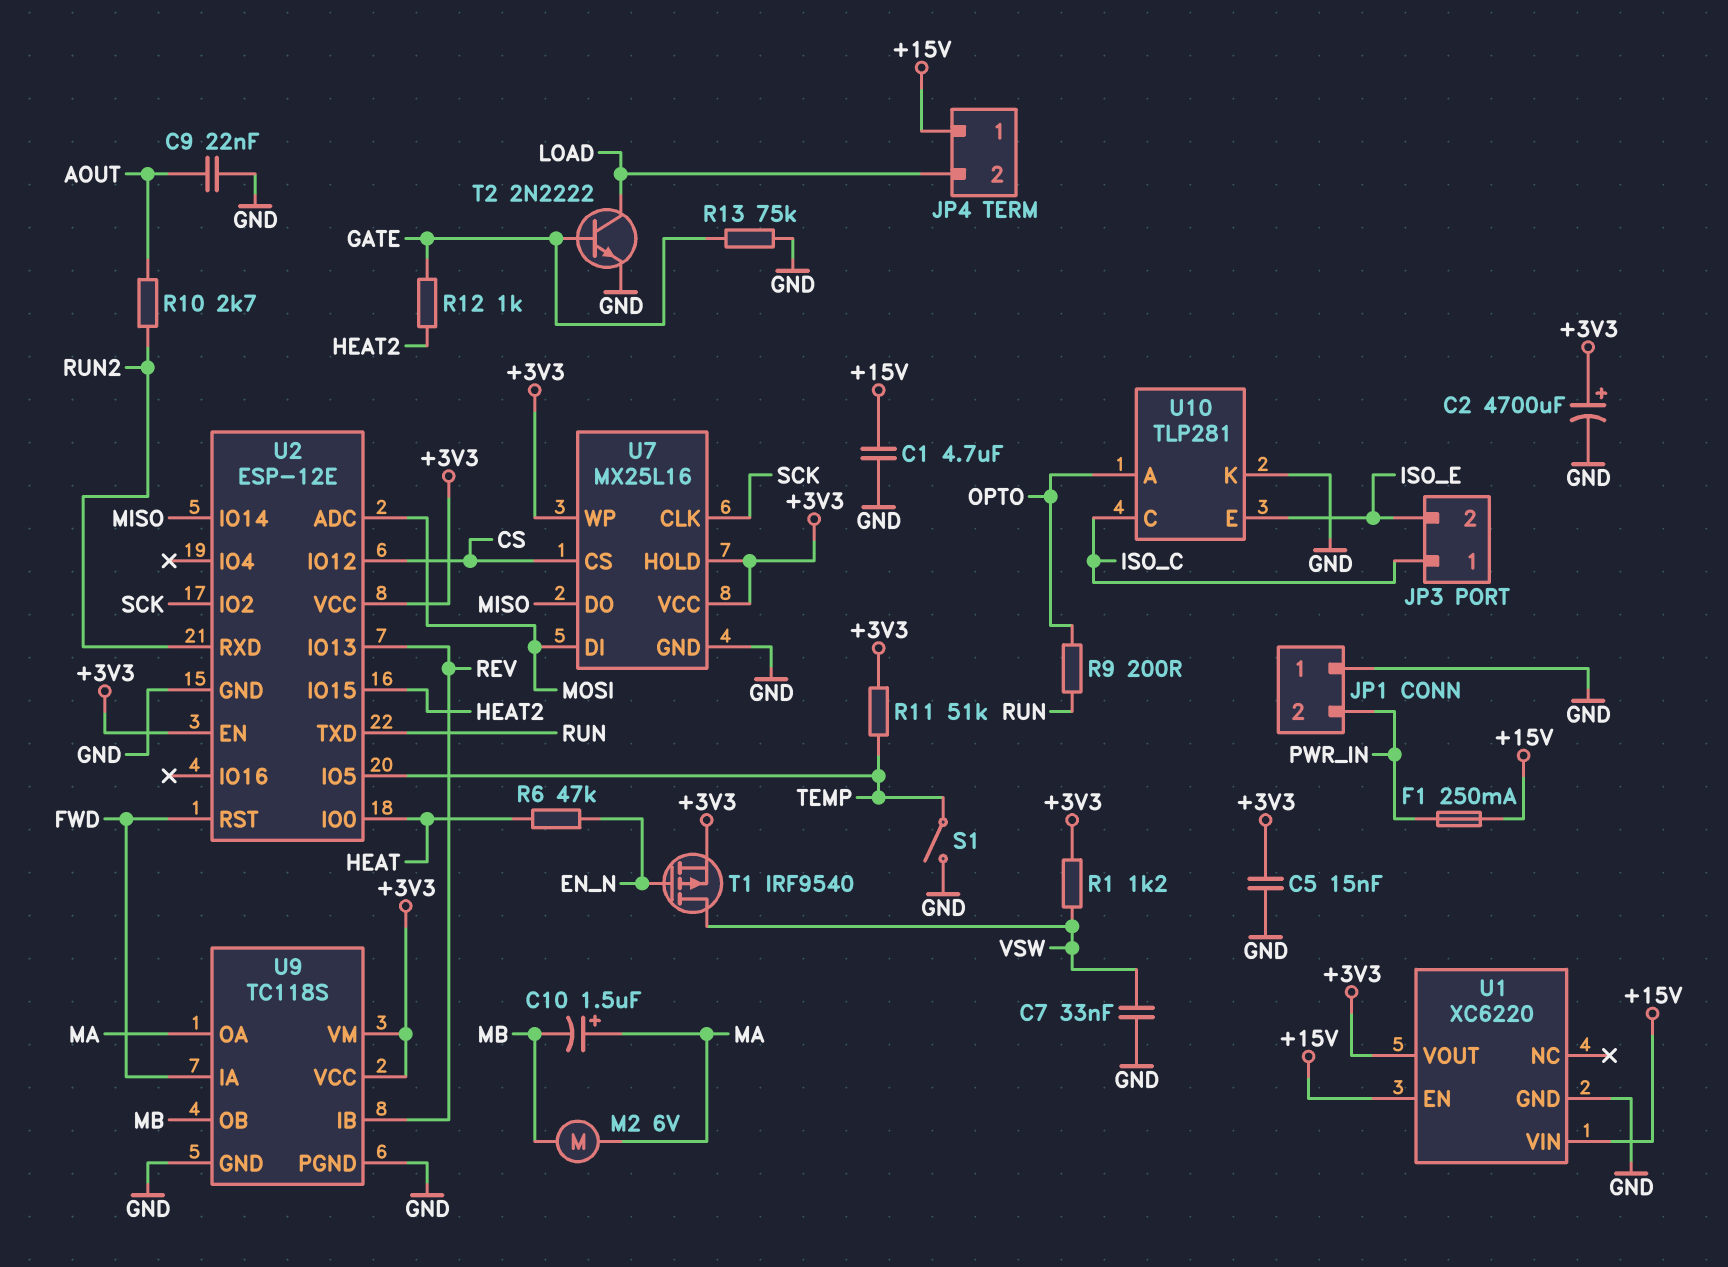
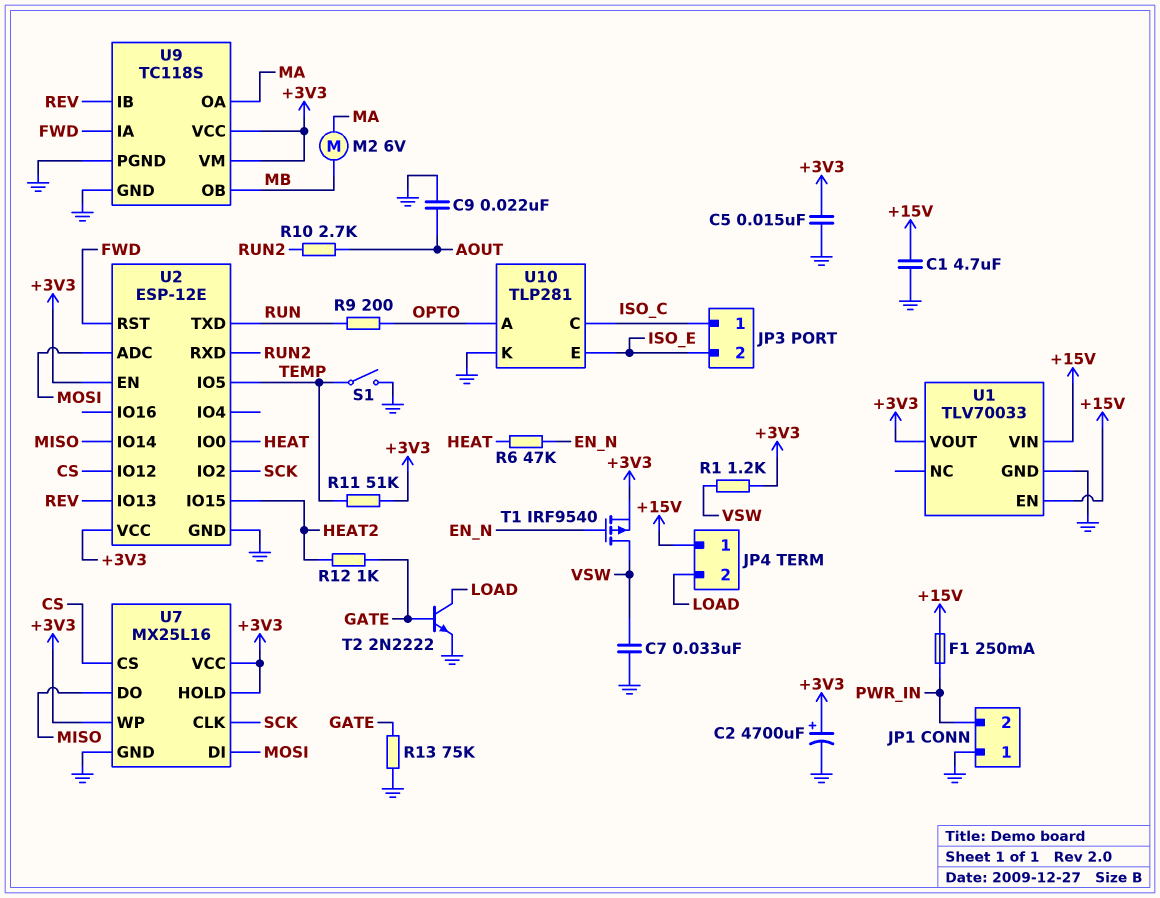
C10: 1.5uF (plus MA, minus MB) -> none
U1: XC6220 -> TLV70033

